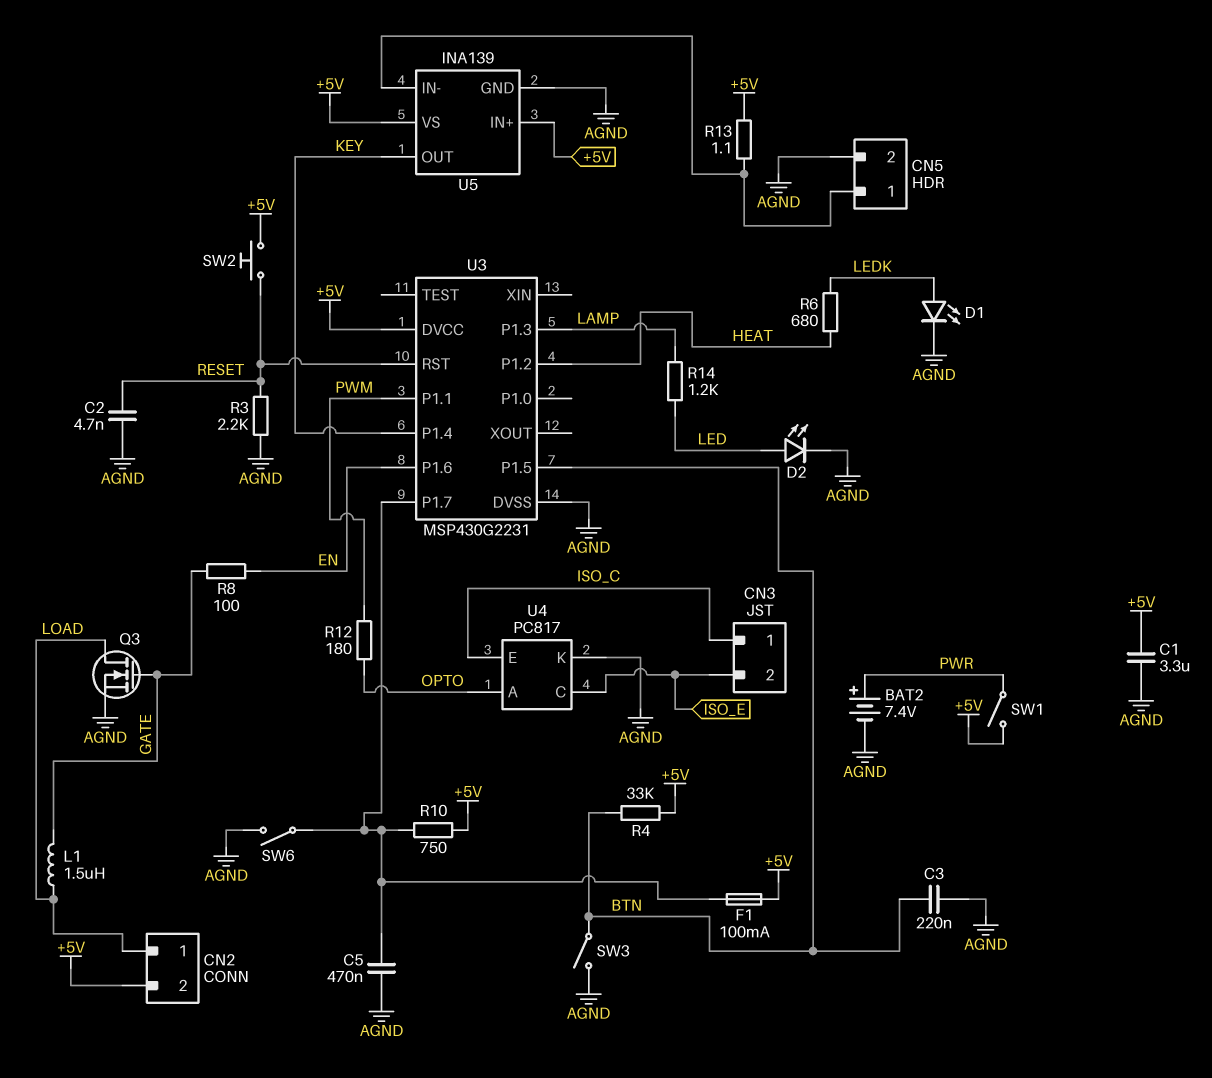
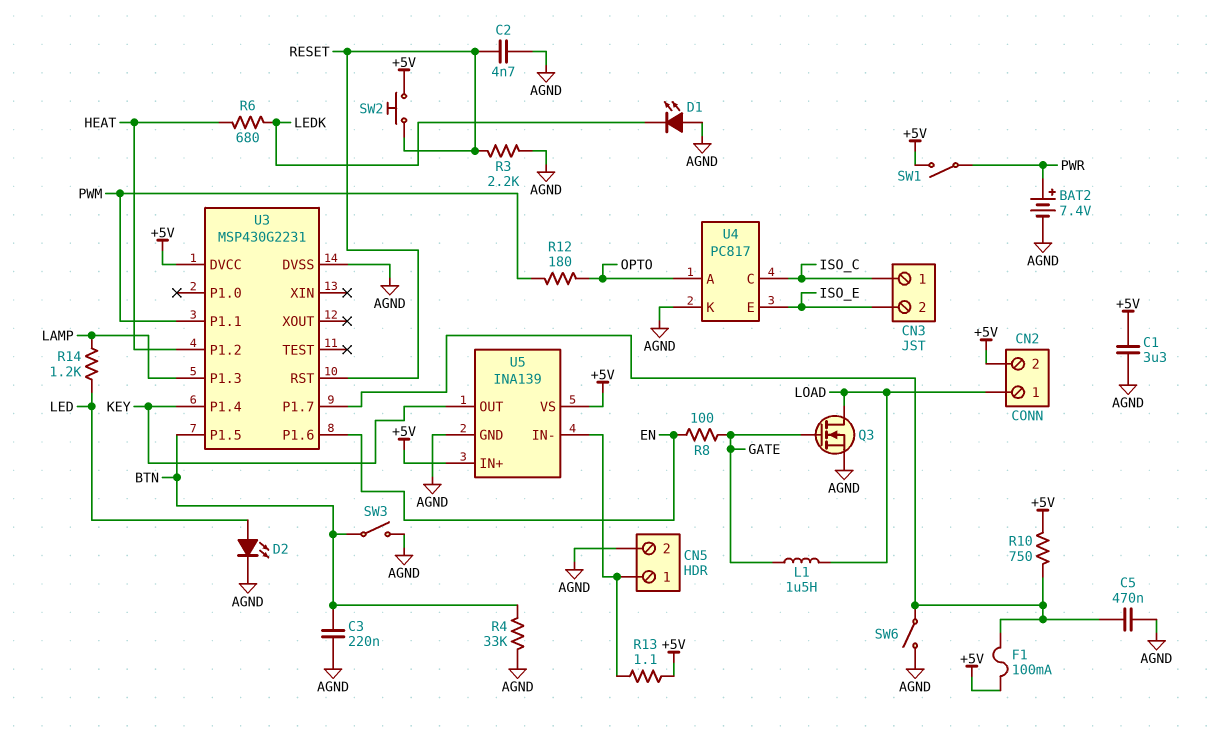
D1: LED (A LEDK, K AGND) -> LED (A AGND, K LEDK)
R4: 33k (+5V, BTN) -> 33k (AGND, BTN)
U4 pin C: ISO_E -> ISO_C
U4 pin E: ISO_C -> ISO_E

